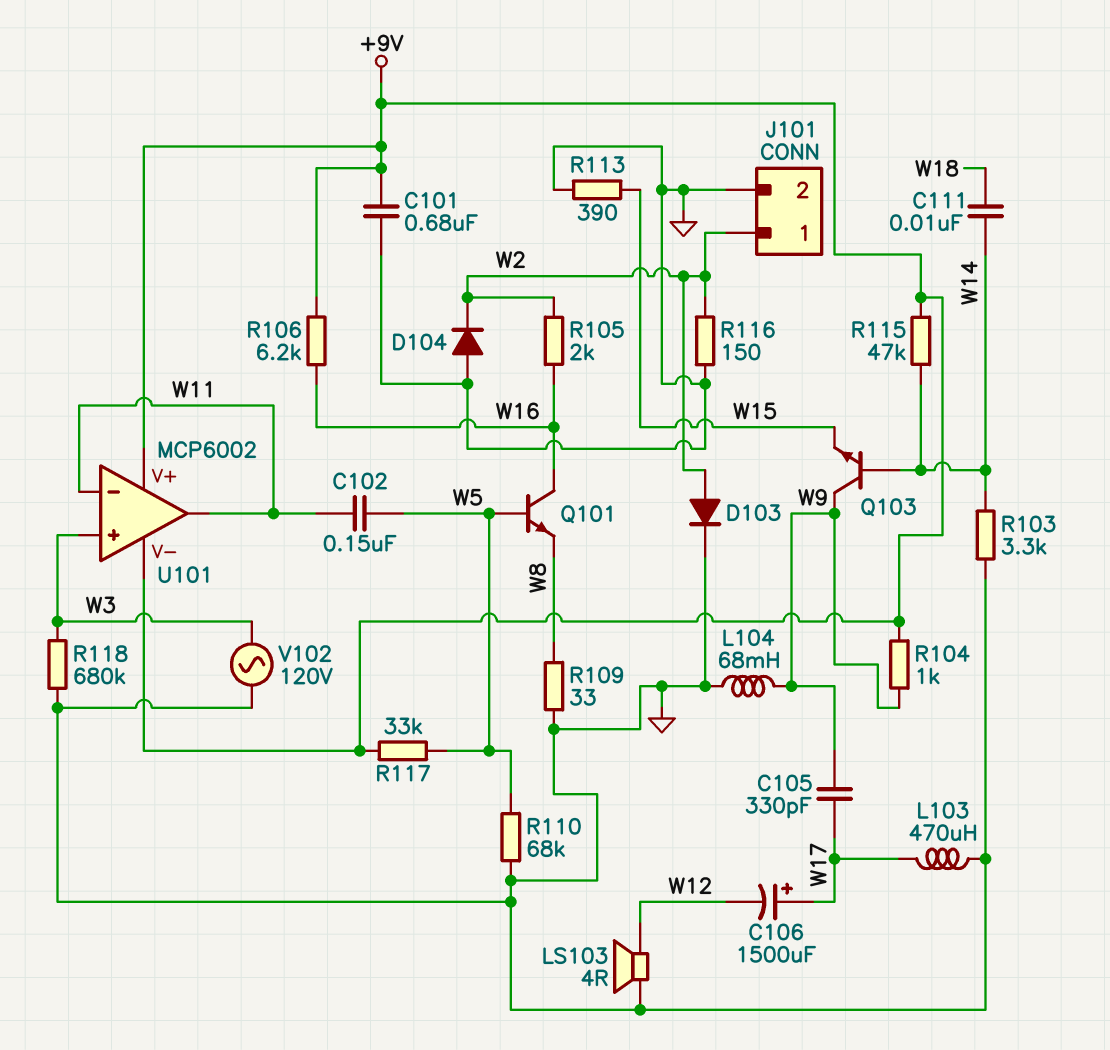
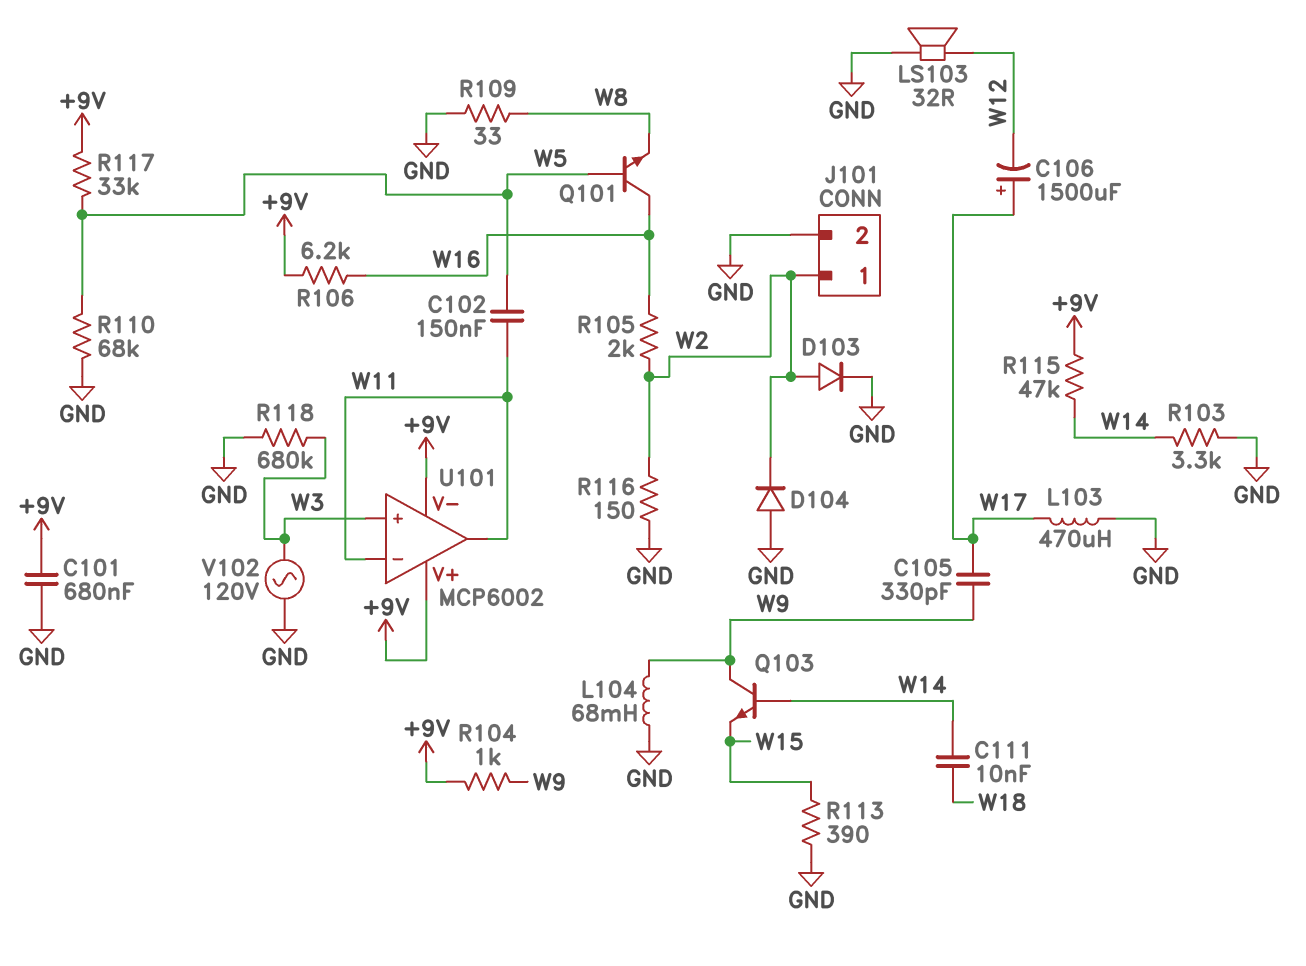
LS103: speaker 4R (GND, W12) -> speaker 32R (GND, W12)

